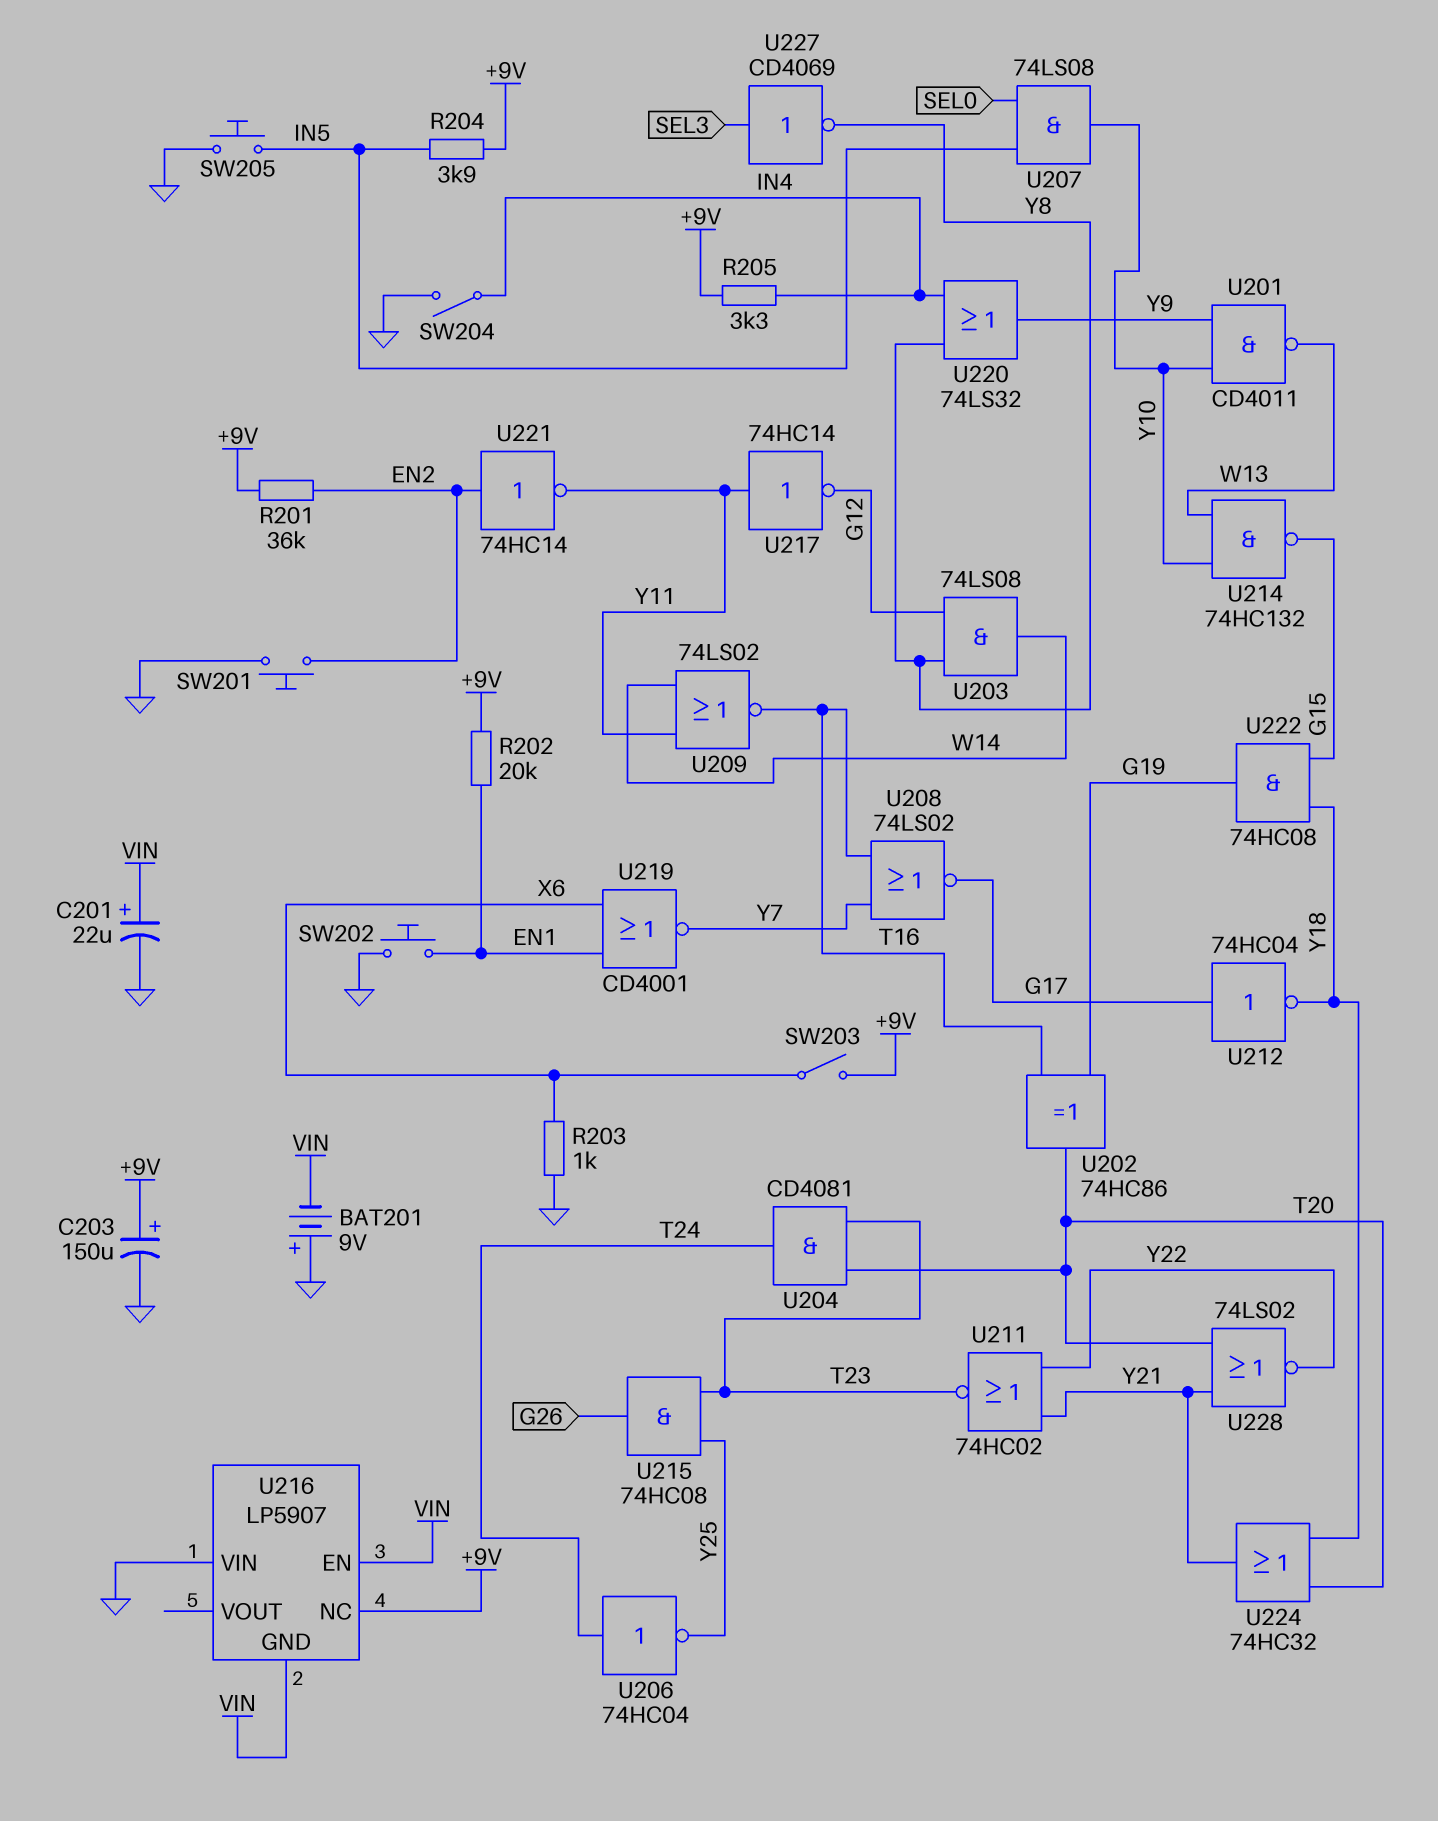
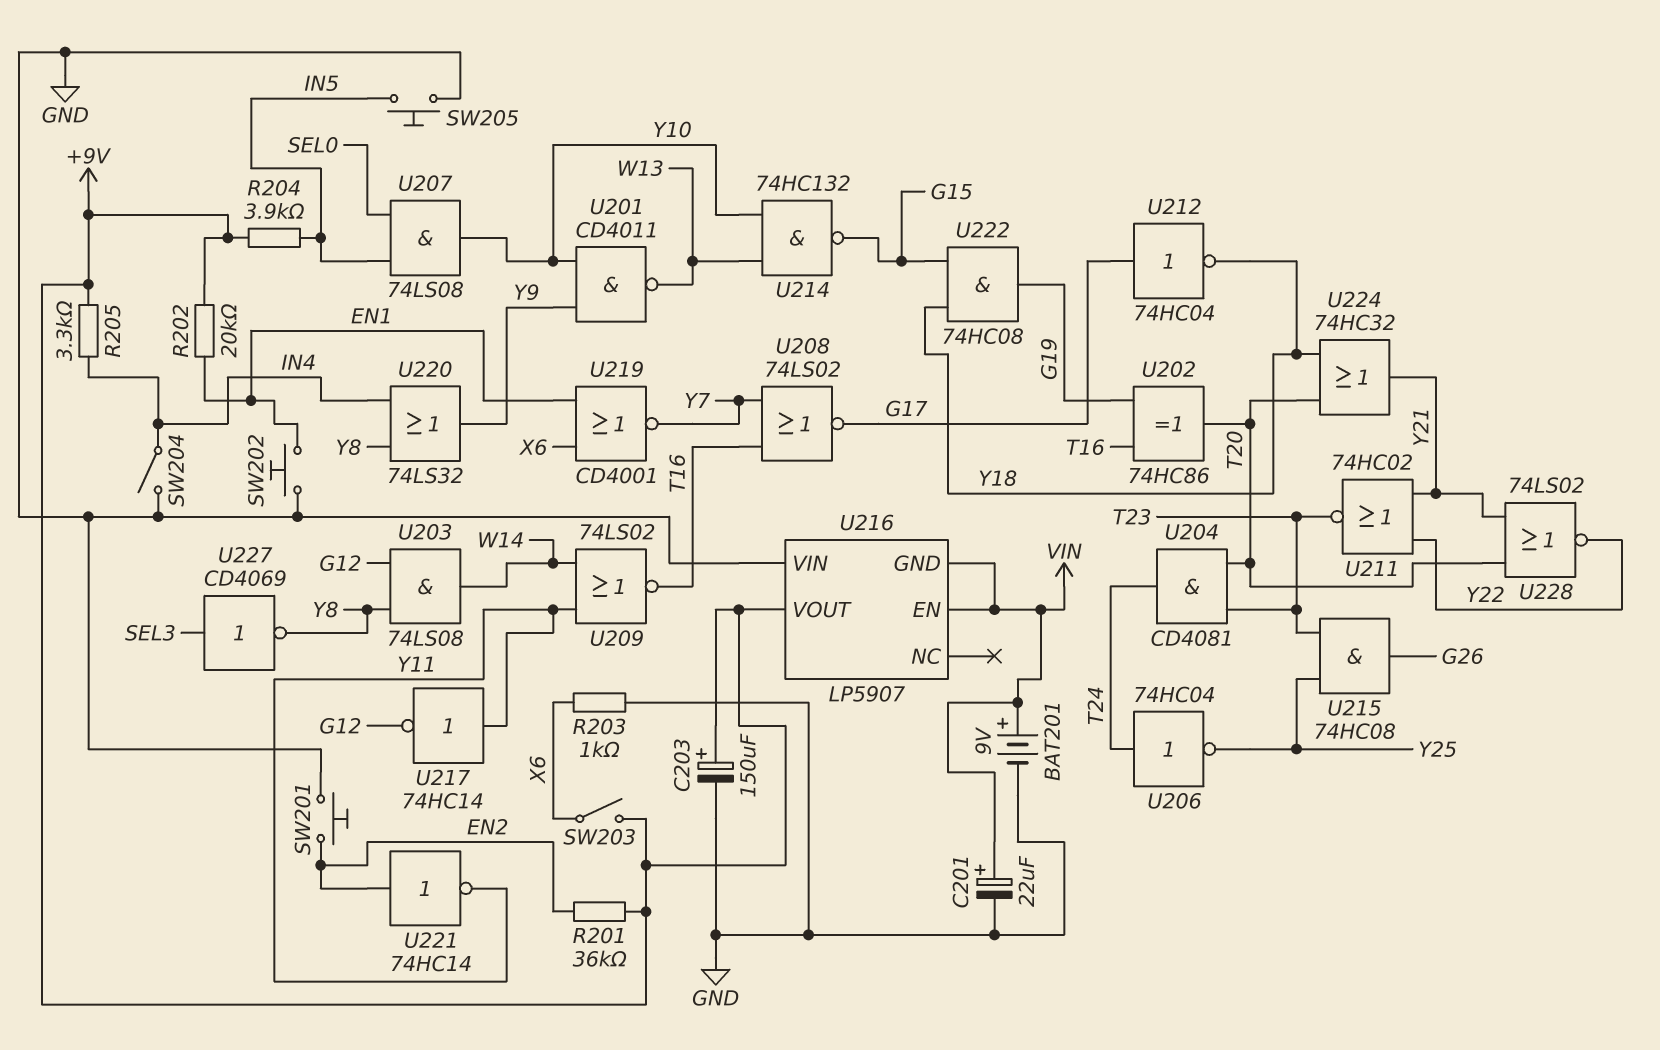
BAT201: 9V (plus GND, minus VIN) -> 9V (plus VIN, minus GND)
U216 pin NC: +9V -> none
U216 pin VOUT: none -> +9V

